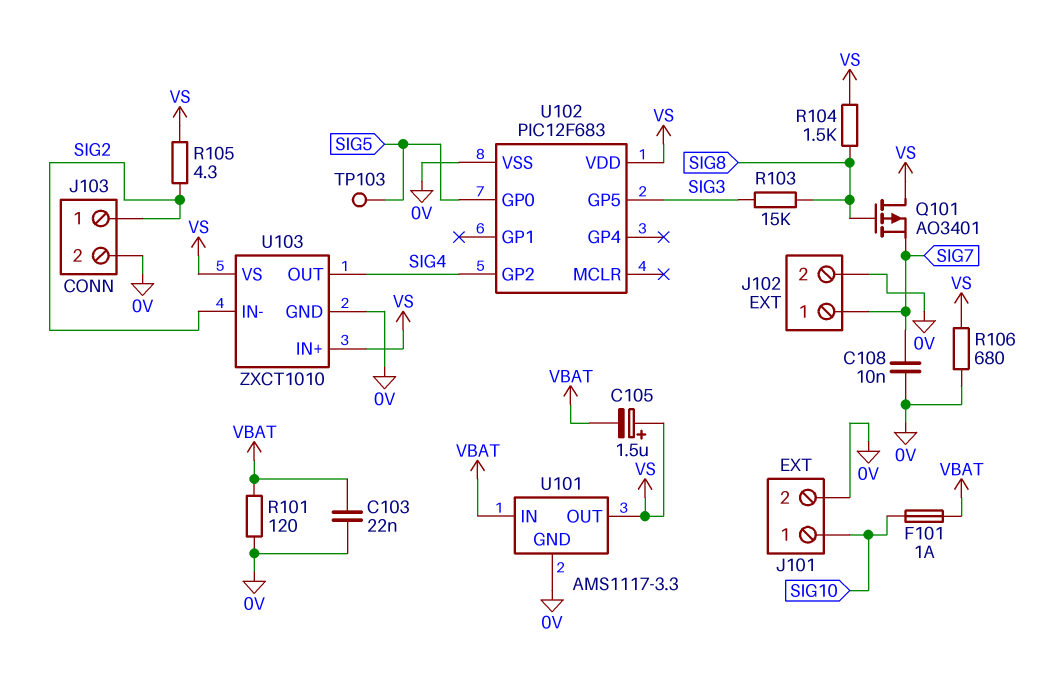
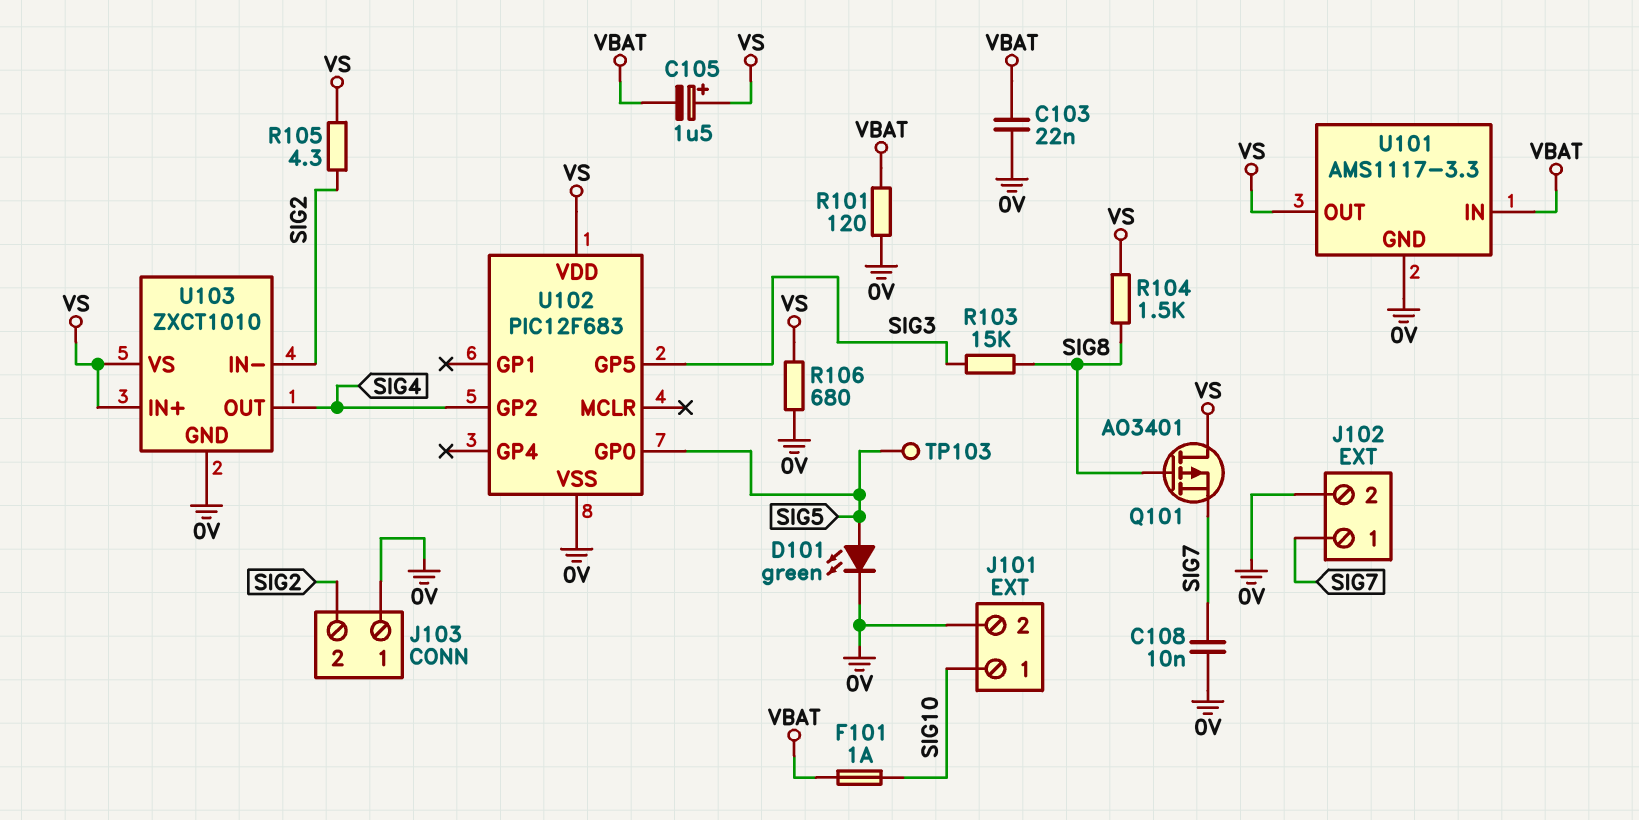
D101: none -> LED green (A SIG5, K 0V)
J103 pin 1: SIG2 -> 0V
J103 pin 2: 0V -> SIG2

